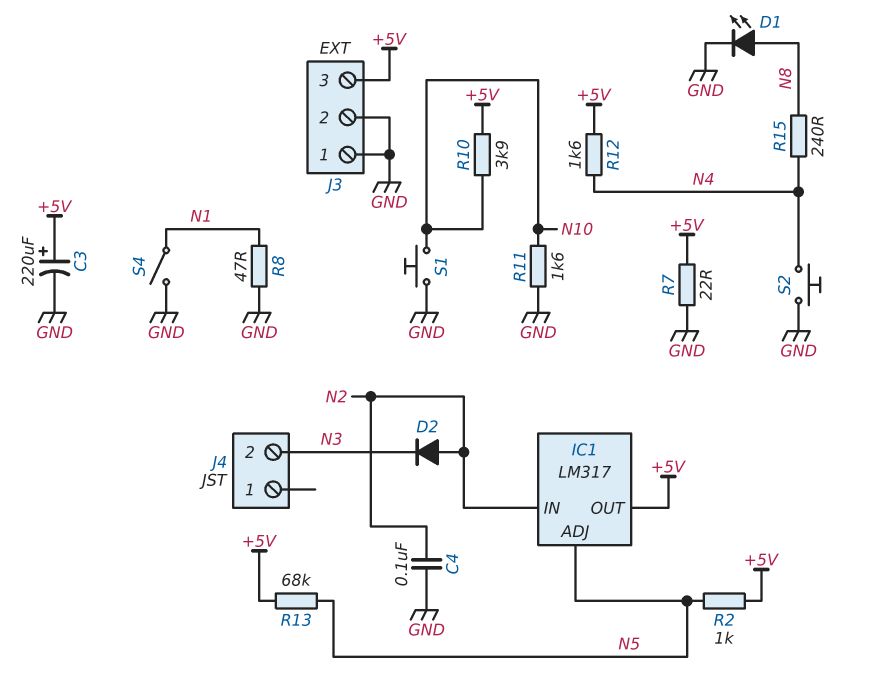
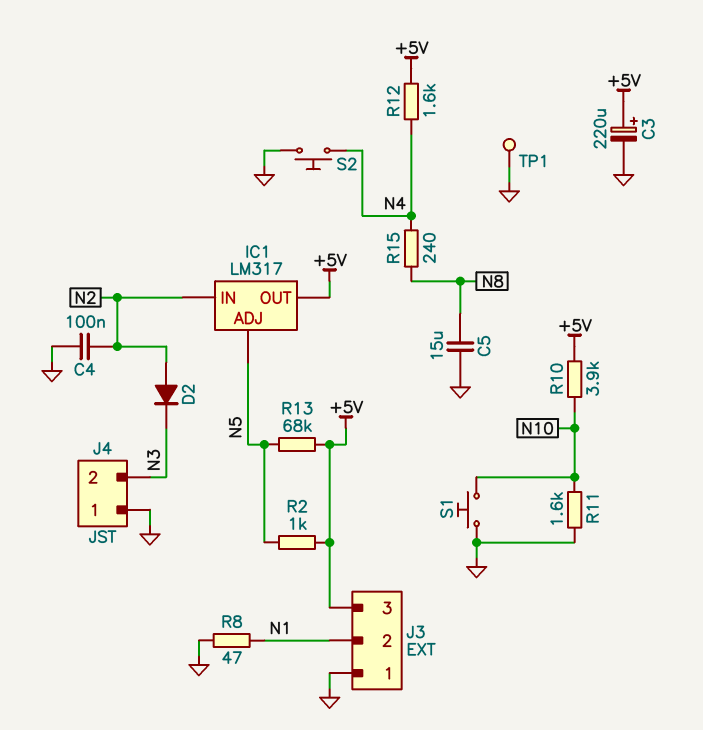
C5: none -> 15uF (GND, N8)
D1: LED (A N8, K GND) -> none
J3 pin 2: GND -> N1
J4 pin 1: none -> GND
R7: 22 (+5V, GND) -> none
S4: switch (GND, N1) -> none
TP1: none -> test point (GND)

